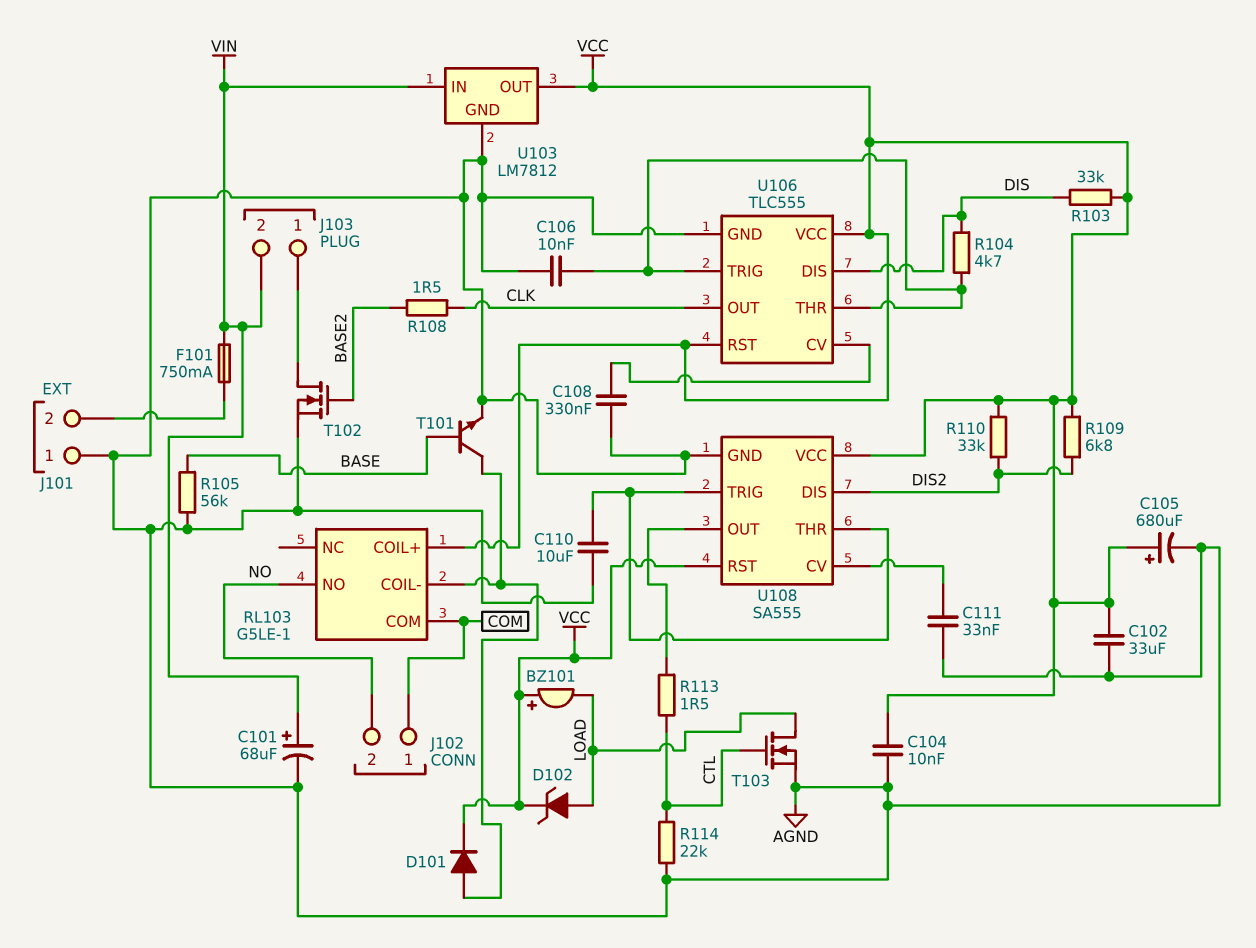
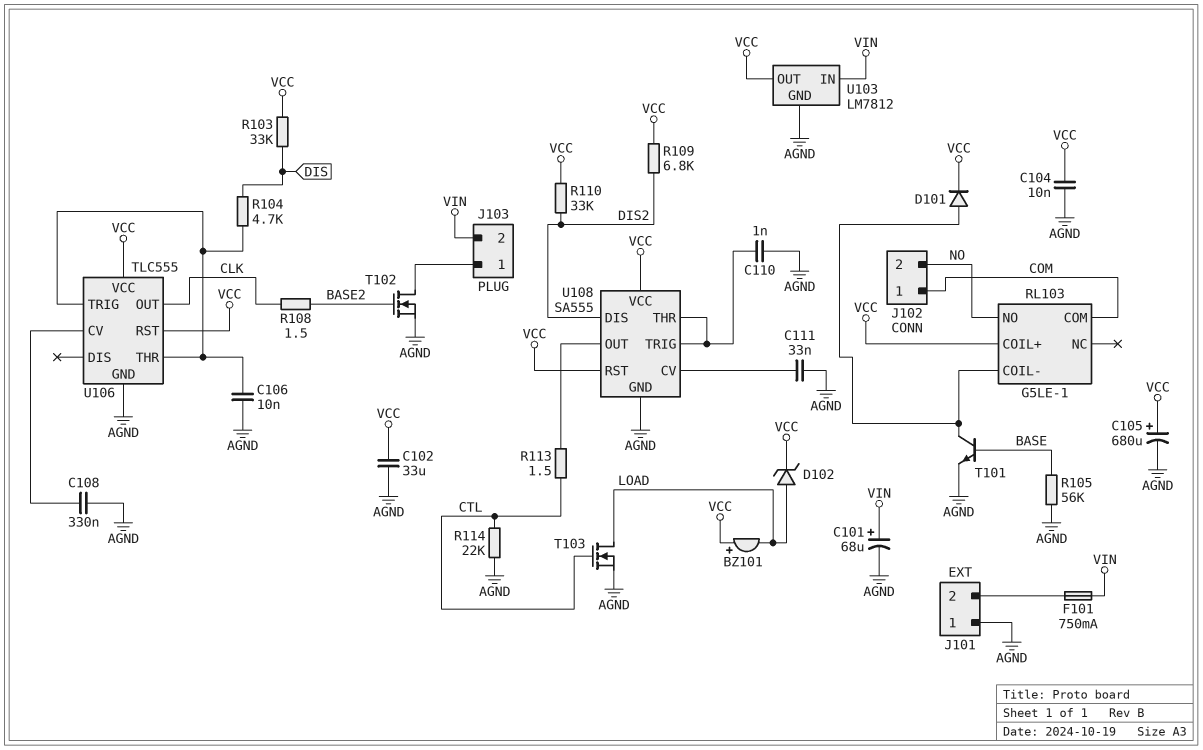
C110: 10uF (AGND, U108/THR) -> 1nF (AGND, U108/THR)
U106 pin DIS: DIS -> none

